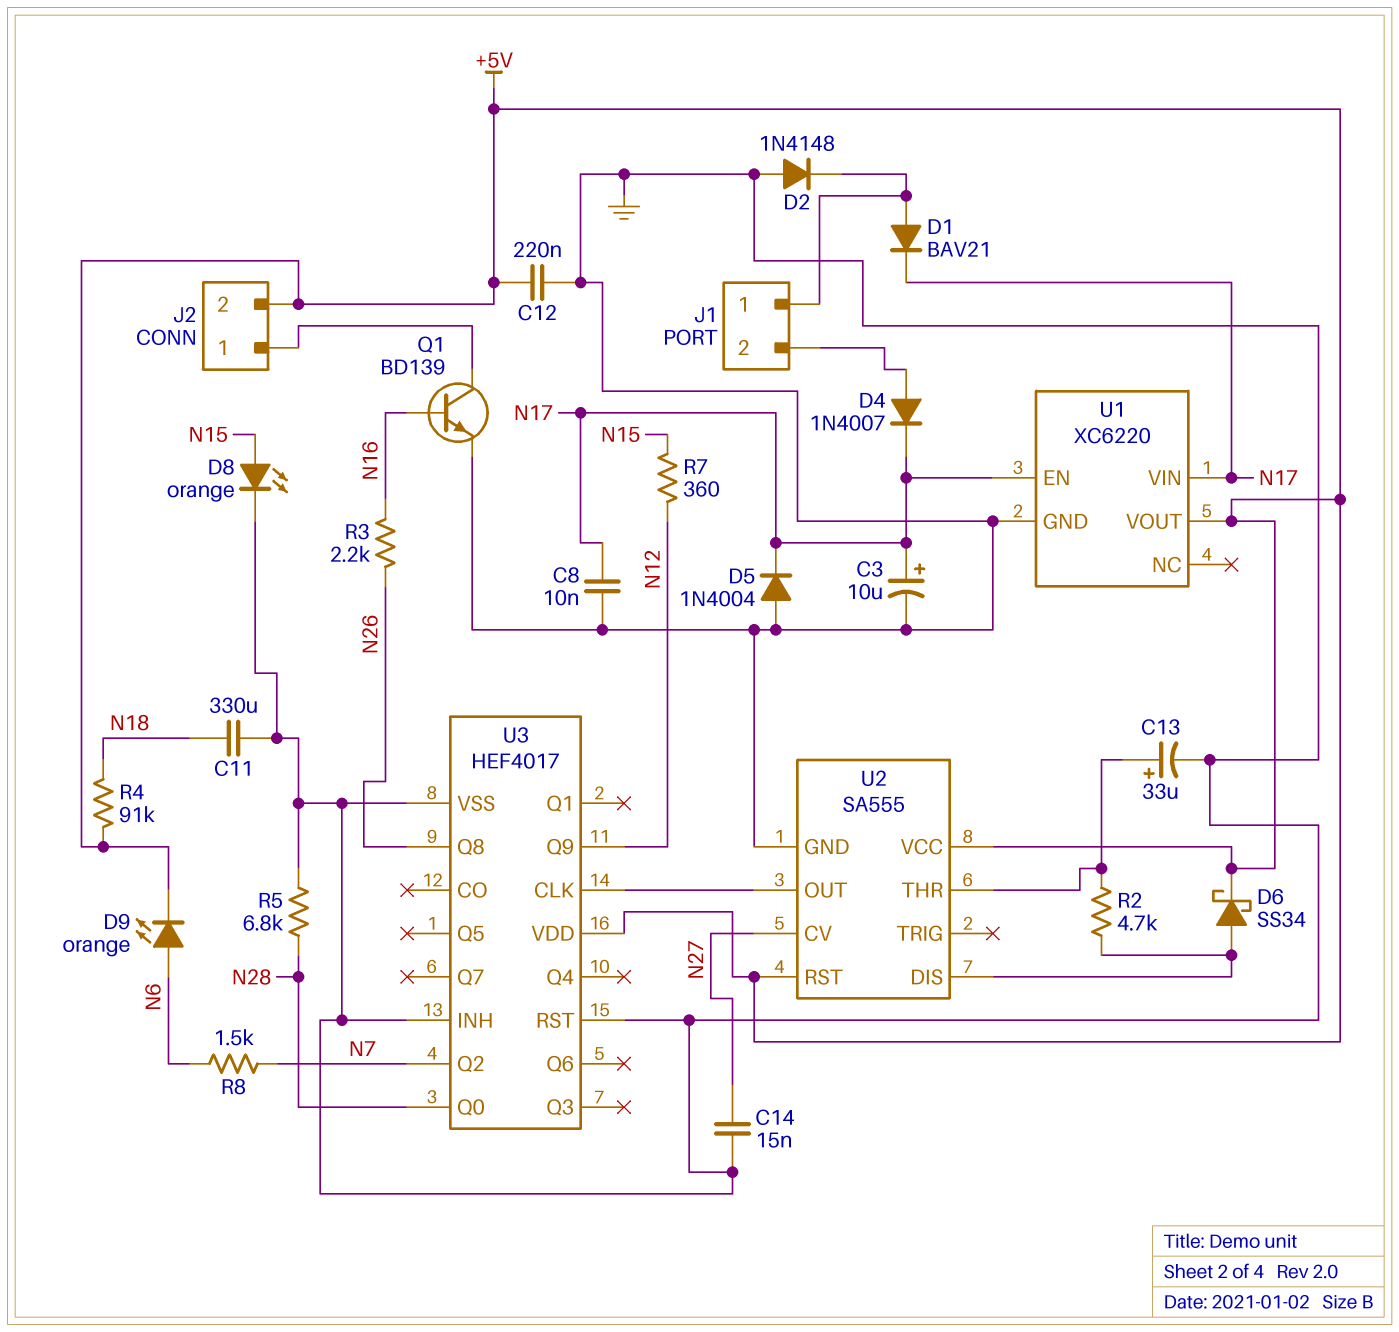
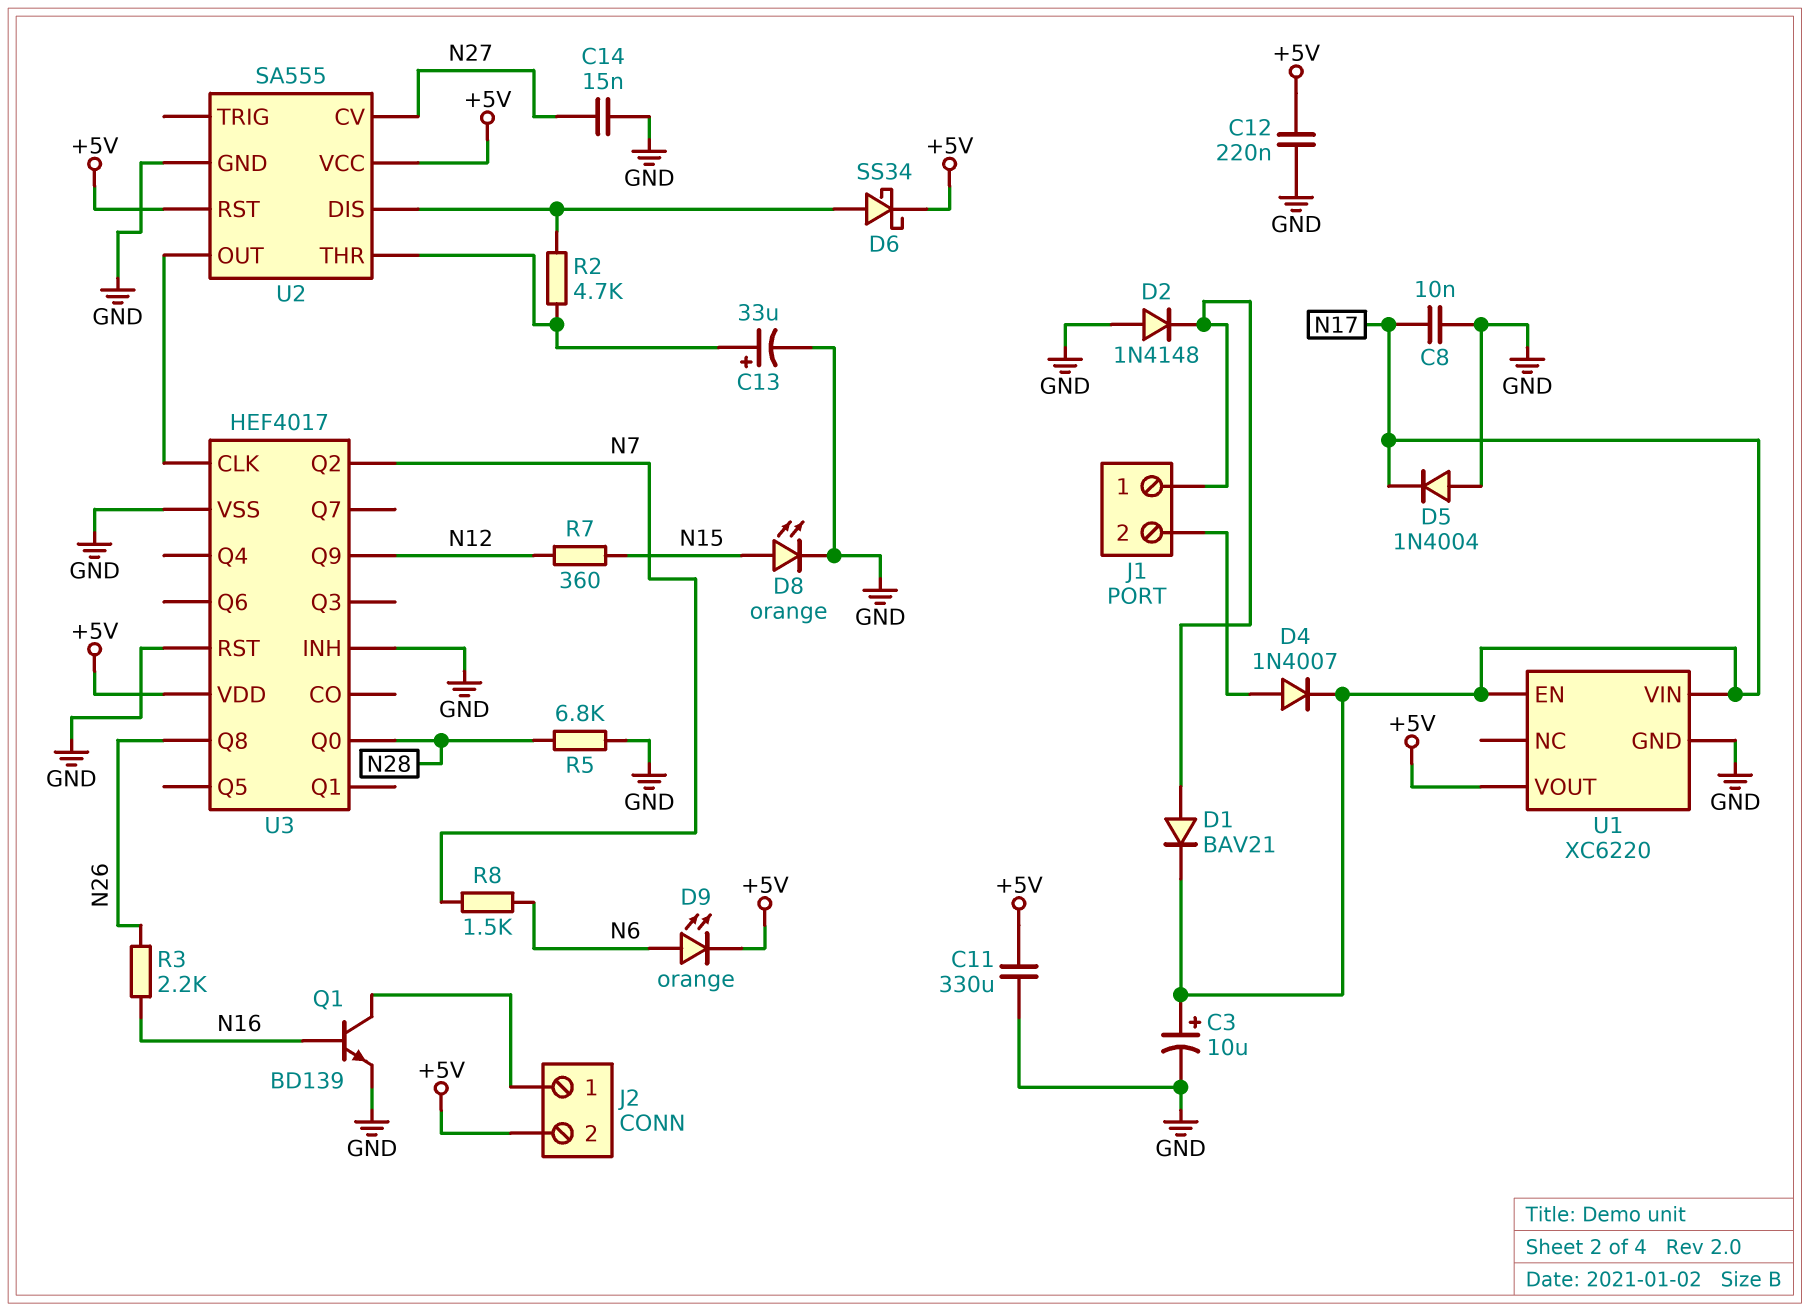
C11: 330uF (GND, N18) -> 330uF (+5V, GND)
R4: 91k (+5V, N18) -> none

